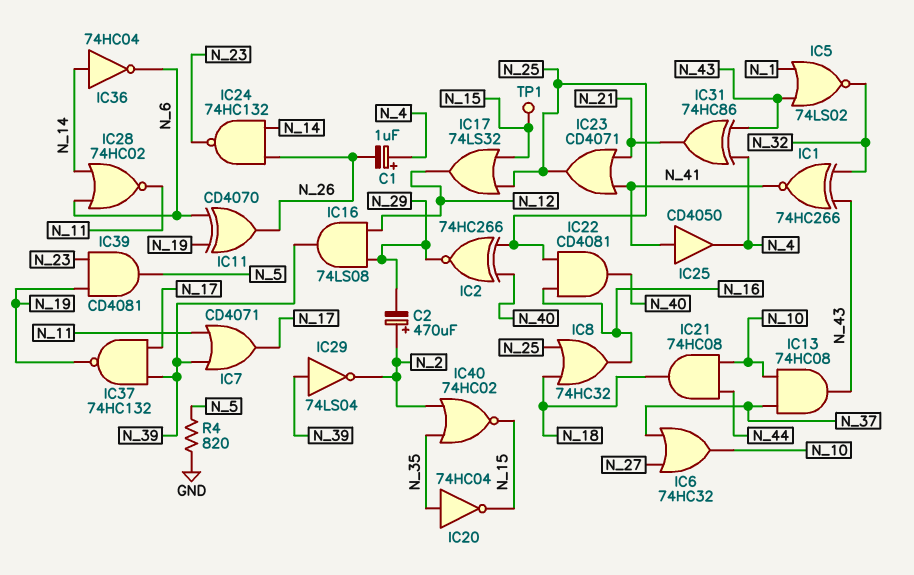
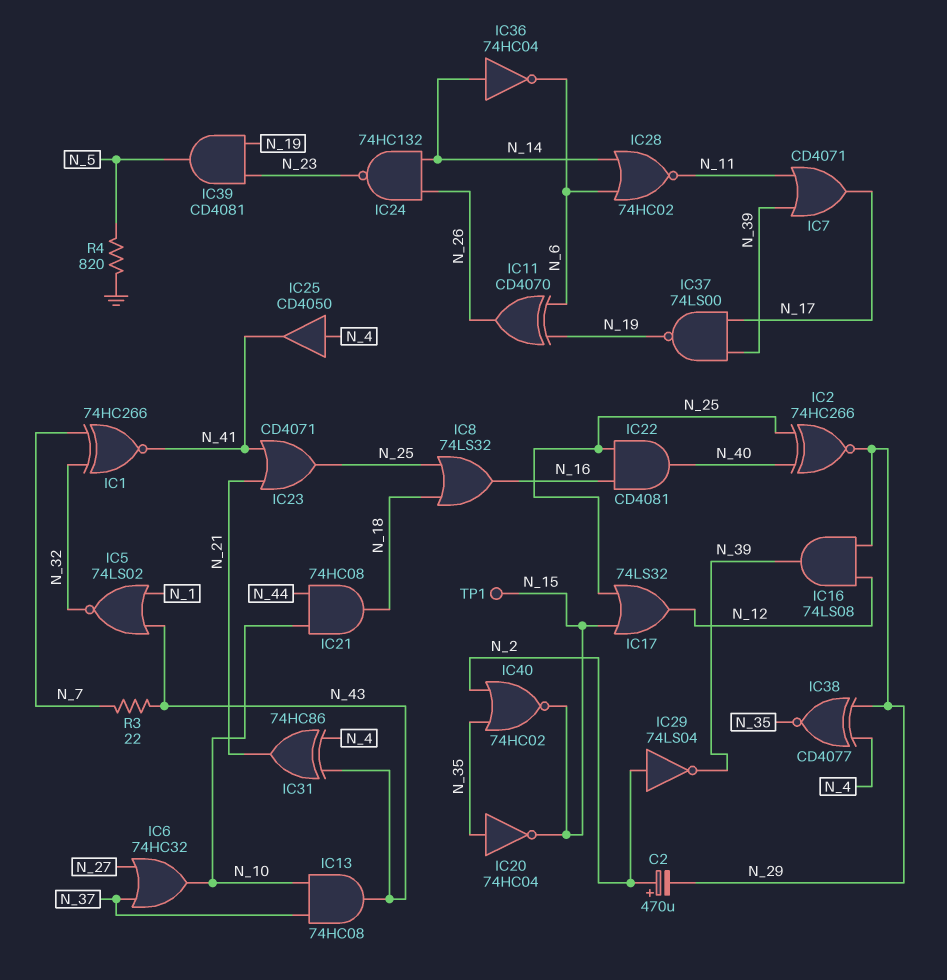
C1: 1uF (plus N_4, minus N_26) -> none
IC1: XNOR 74HC266 (in N_32, in N_43, out N_41) -> XNOR 74HC266 (in N_7, in N_32, out N_41)
IC8: OR 74HC32 (in N_18, in N_25, out N_16) -> OR 74LS32 (in N_18, in N_25, out N_16)
IC25: buffer CD4050 (in N_41, out N_4) -> buffer CD4050 (in N_4, out N_41)
IC29: NOT 74LS04 (in N_39, out N_2) -> NOT 74LS04 (in N_2, out N_39)
IC37: NAND 74HC132 (in N_17, in N_39, out N_19) -> NAND 74LS00 (in N_17, in N_39, out N_19)
IC38: none -> XNOR CD4077 (in N_4, in N_29, out N_35)
R3: none -> 22 (N_7, N_43)

